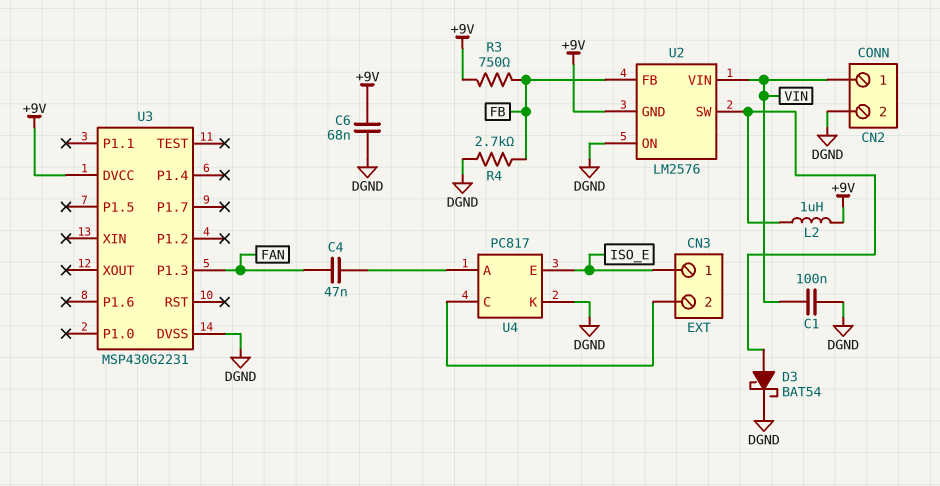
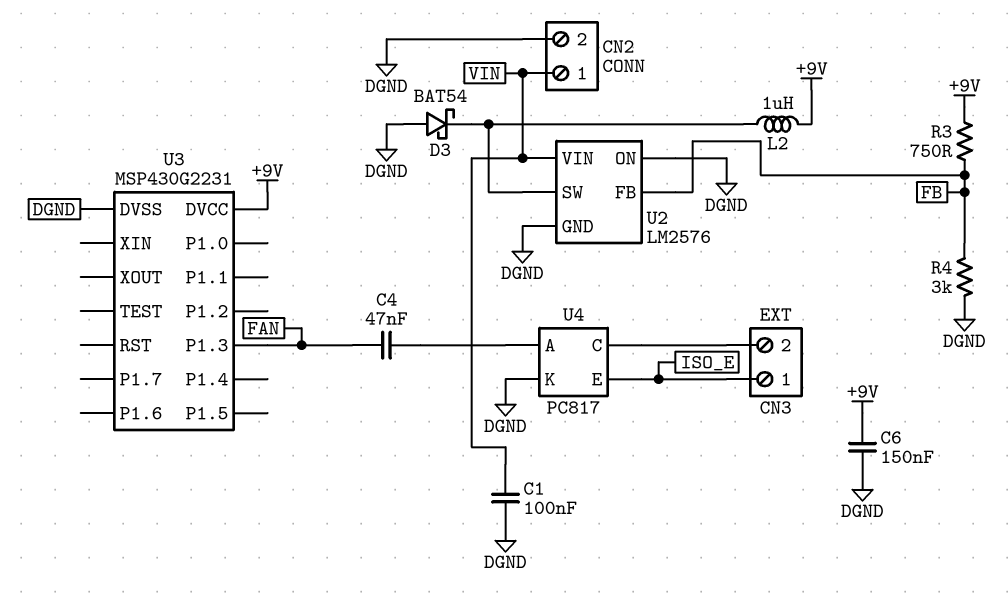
C6: 68nF (+9V, DGND) -> 150nF (+9V, DGND)
D3: schottky BAT54 (A U2/SW, K DGND) -> schottky BAT54 (A DGND, K U2/SW)
R4: 2.7k (DGND, FB) -> 3k (DGND, FB)
U2 pin GND: +9V -> DGND

